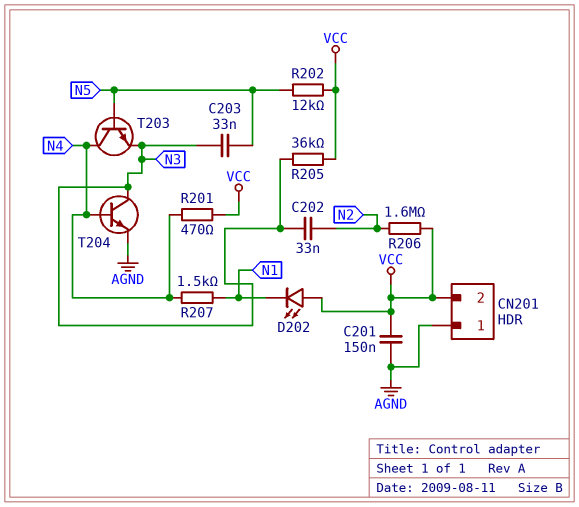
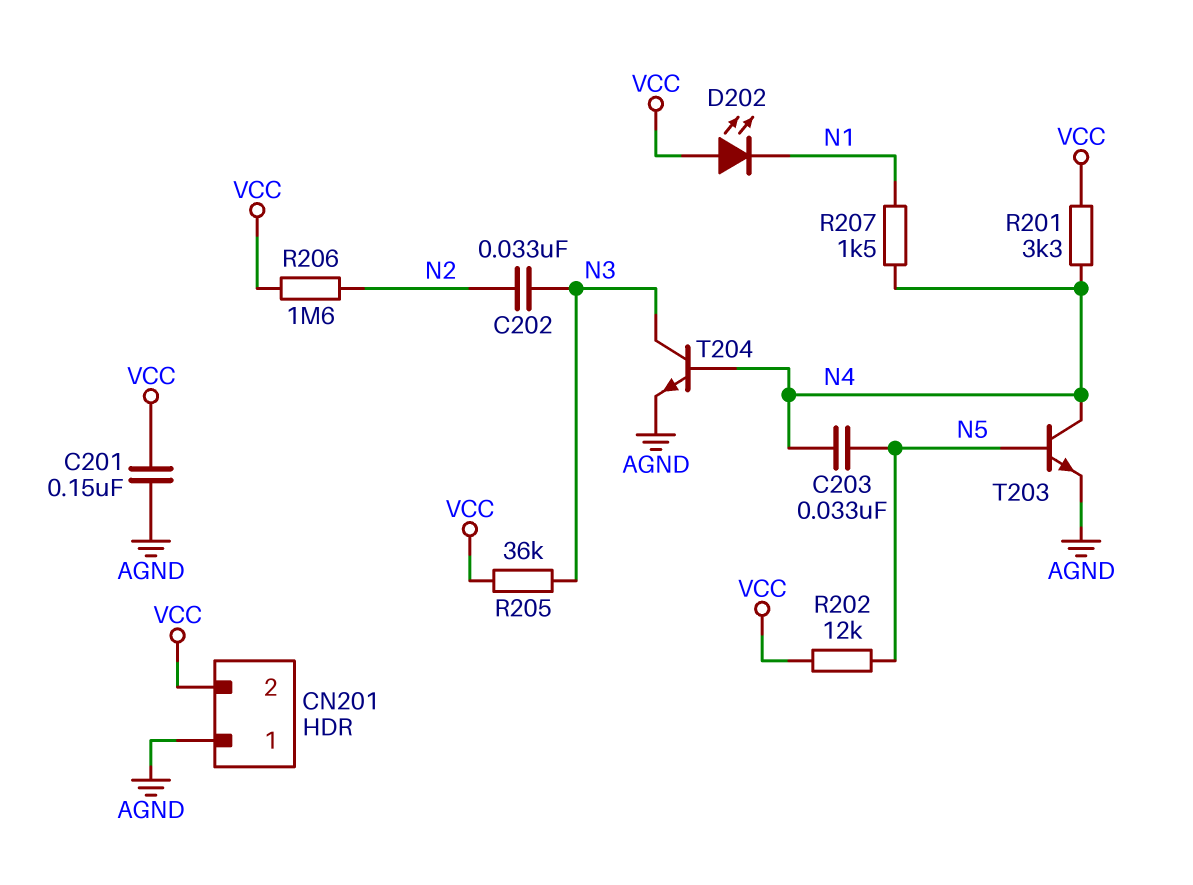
C203: 33nF (N3, N5) -> 33nF (N4, N5)
R201: 470 (N4, VCC) -> 3.3k (N4, VCC)
T203: NPN (B N5, C N4, E N3) -> NPN (B N5, C N4, E AGND)

